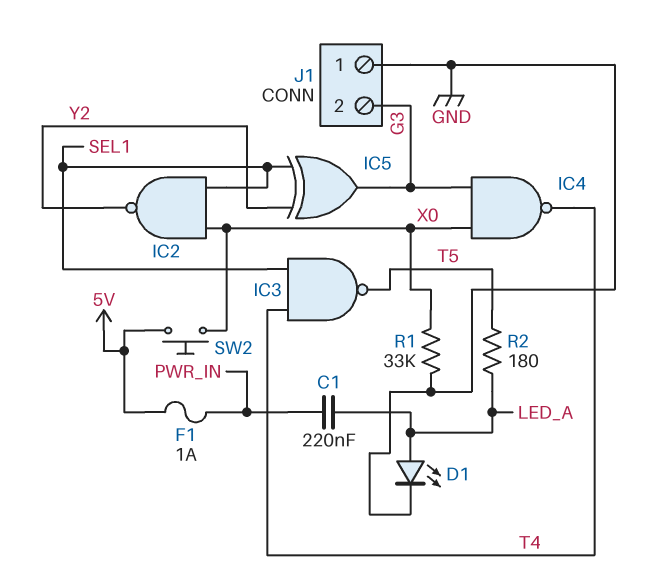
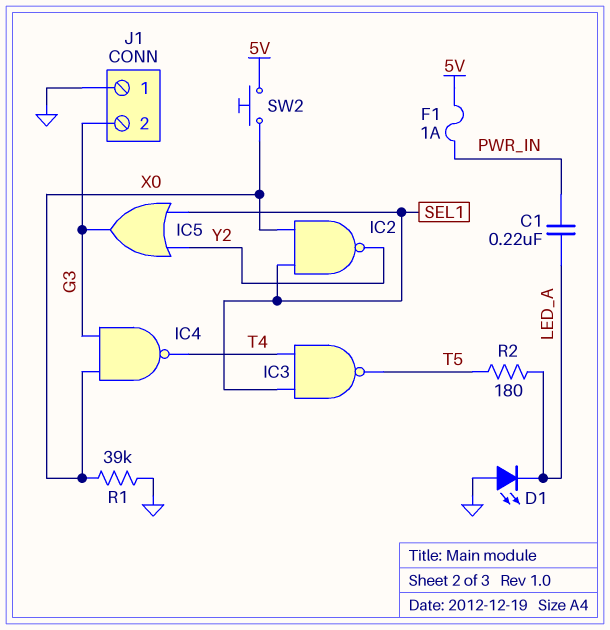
D1: LED (A LED_A, K GND) -> LED (A GND, K LED_A)
IC5: XOR (in SEL1, in Y2, out G3) -> OR (in SEL1, in Y2, out G3)
R1: 33k (GND, X0) -> 39k (GND, X0)

